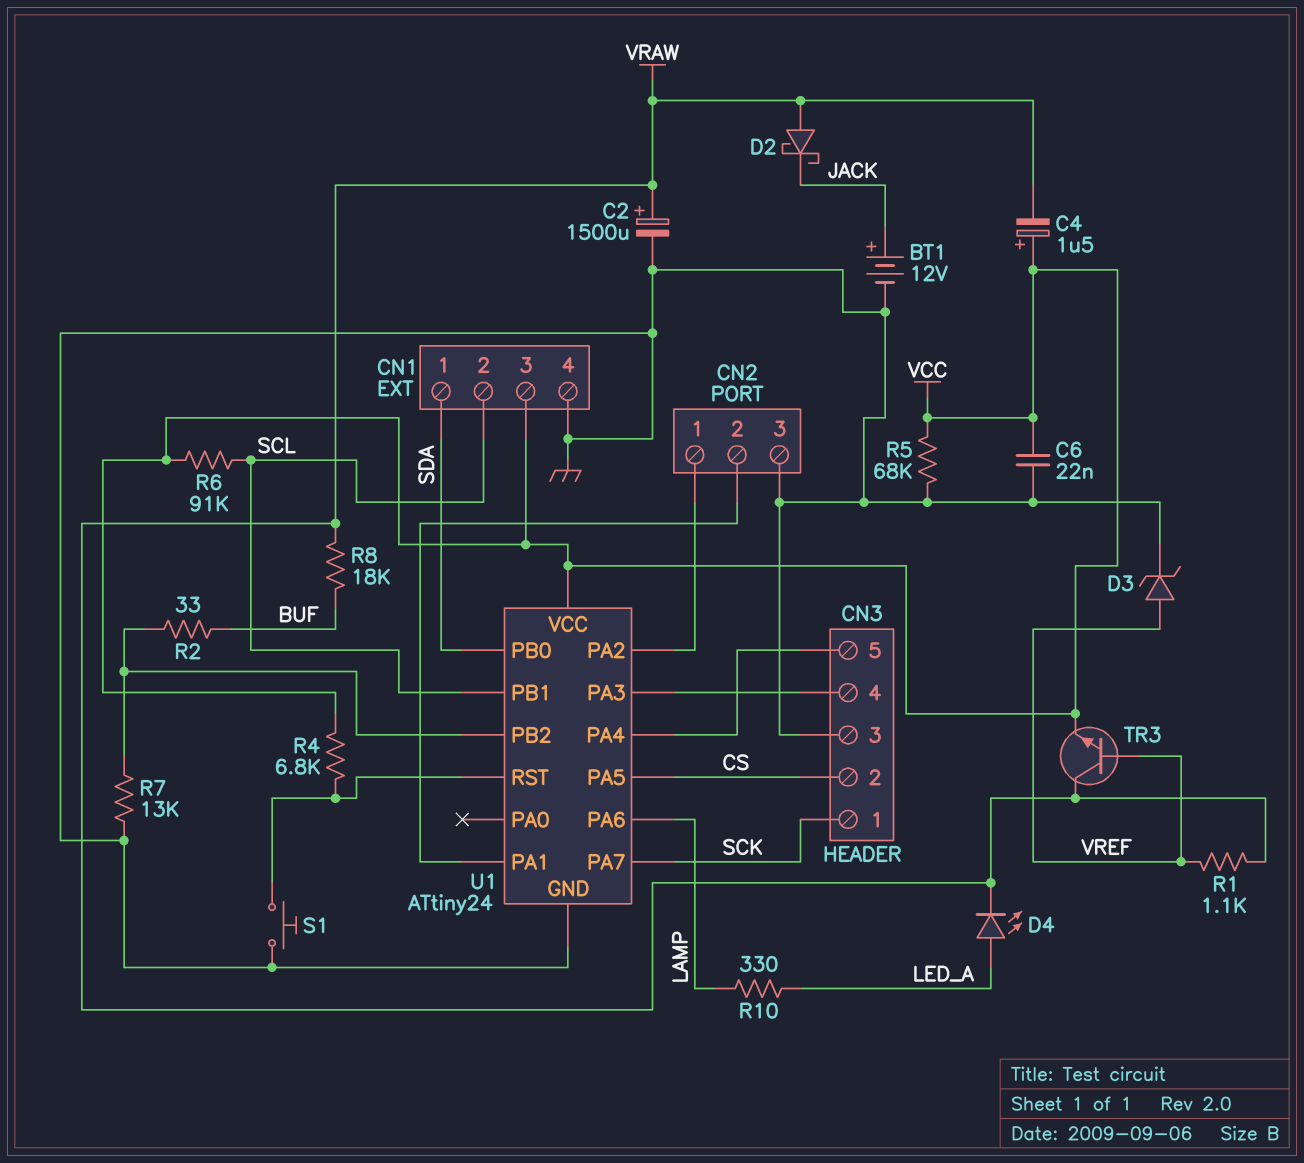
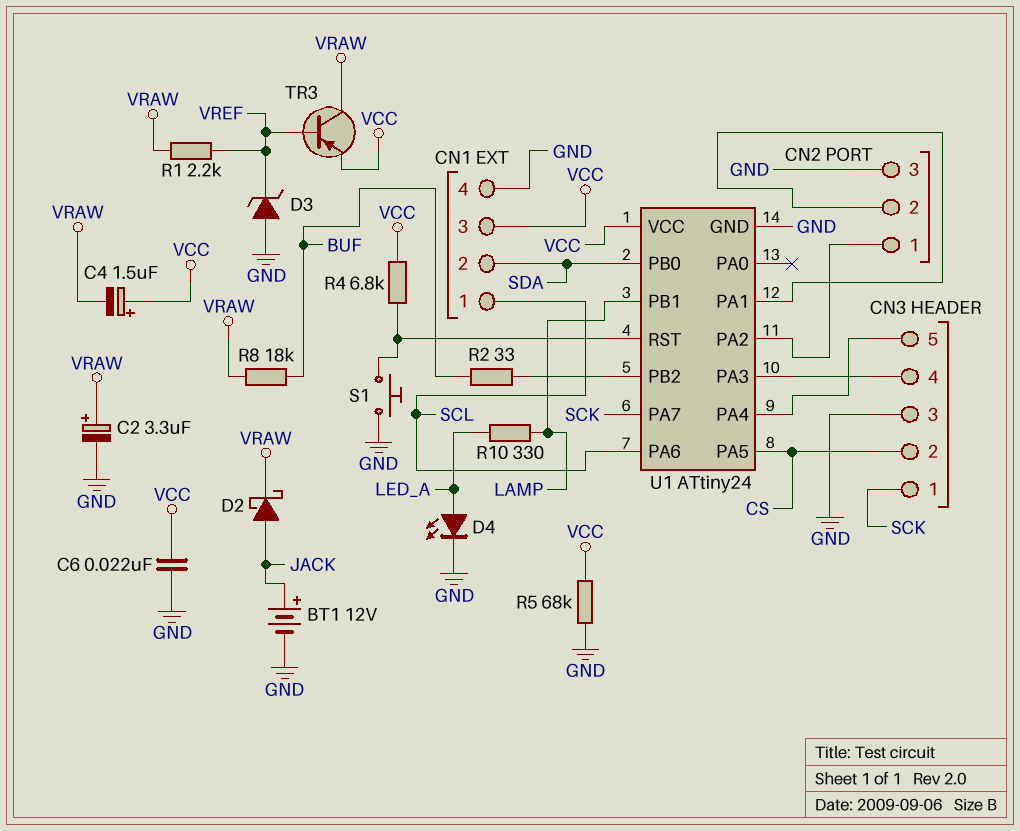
C2: 1500uF (plus VRAW, minus GND) -> 3.3uF (plus VRAW, minus GND)
CN1 pin 1: SDA -> SCL
CN1 pin 2: SCL -> SDA
D2: schottky (A VRAW, K JACK) -> schottky (A JACK, K VRAW)
D3: zener (A VREF, K GND) -> zener (A GND, K VREF)
D4: LED (A LED_A, K VRAW) -> LED (A LED_A, K GND)
R1: 1.1k (VRAW, VREF) -> 2.2k (VRAW, VREF)
R6: 91k (SCL, VCC) -> none
R7: 13k (GND, U1/PB2) -> none
TR3: NPN (B VREF, C VRAW, E VCC) -> PNP (B VREF, C VRAW, E VCC)
U1 pin PA6: LAMP -> SCL
U1 pin PB1: SCL -> LAMP

